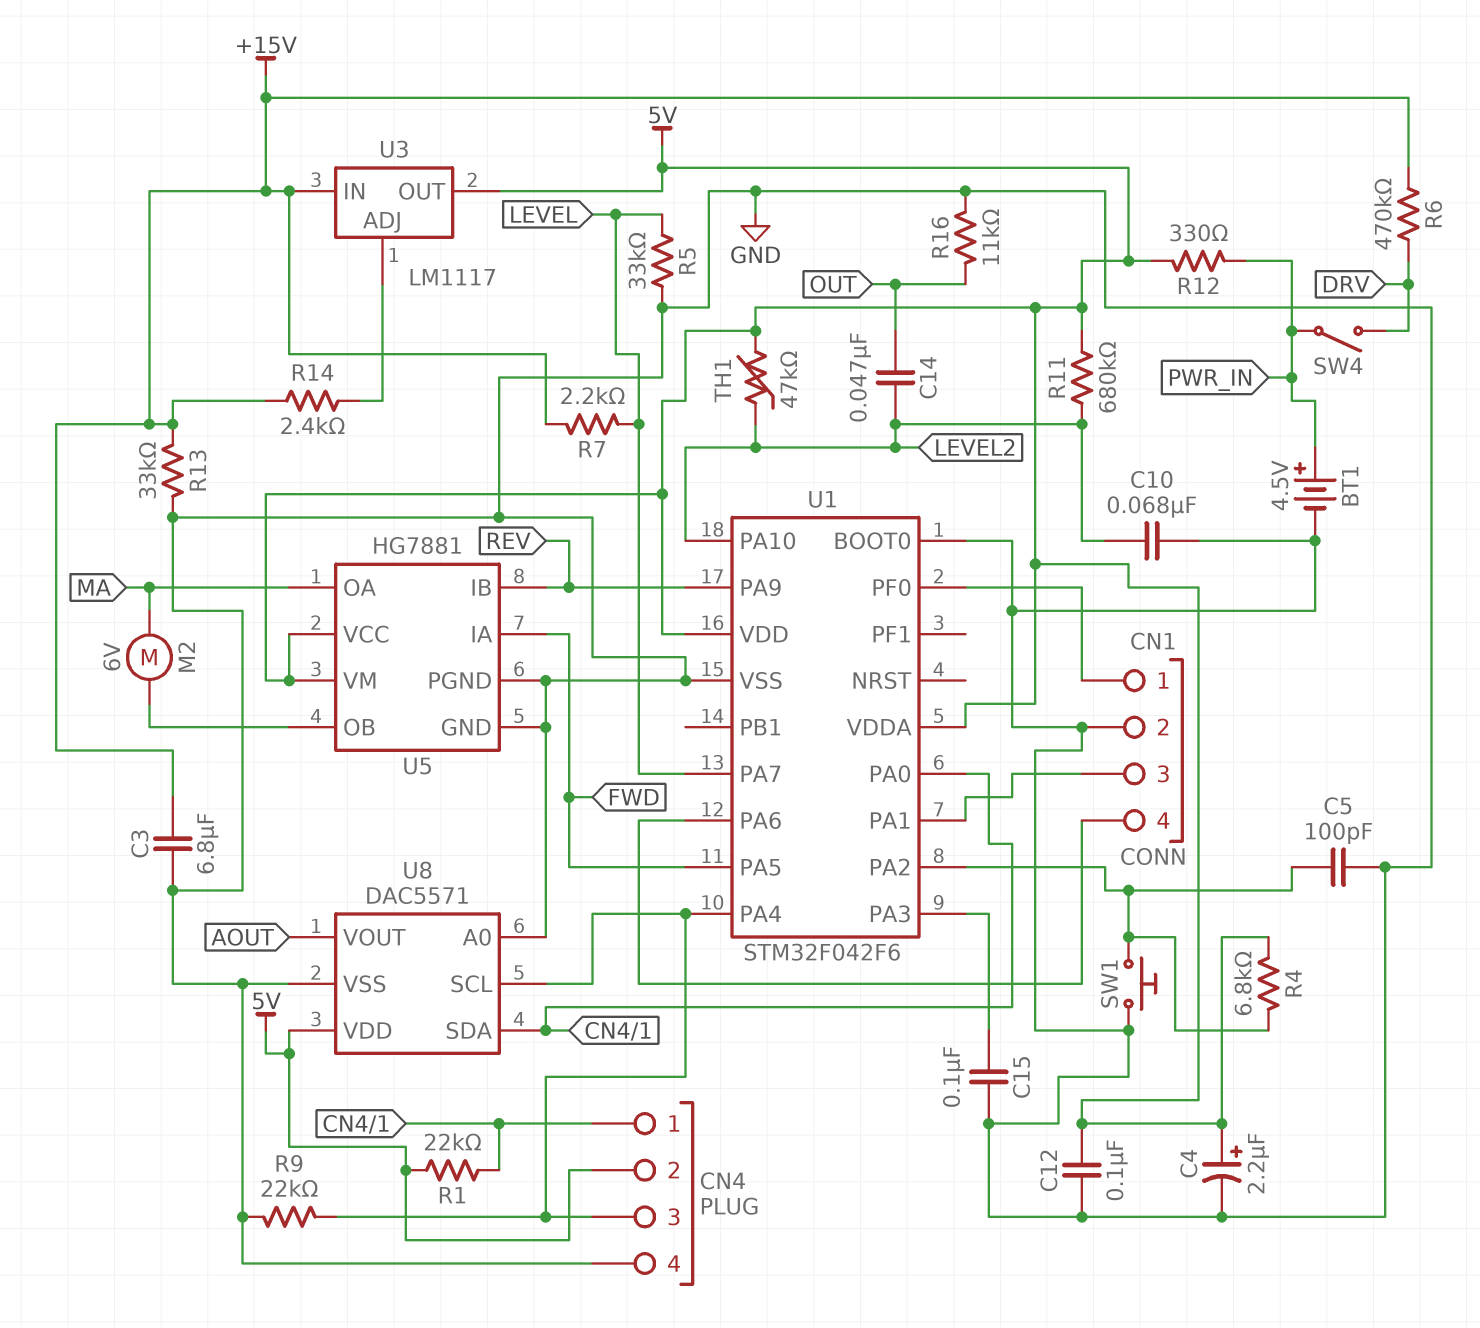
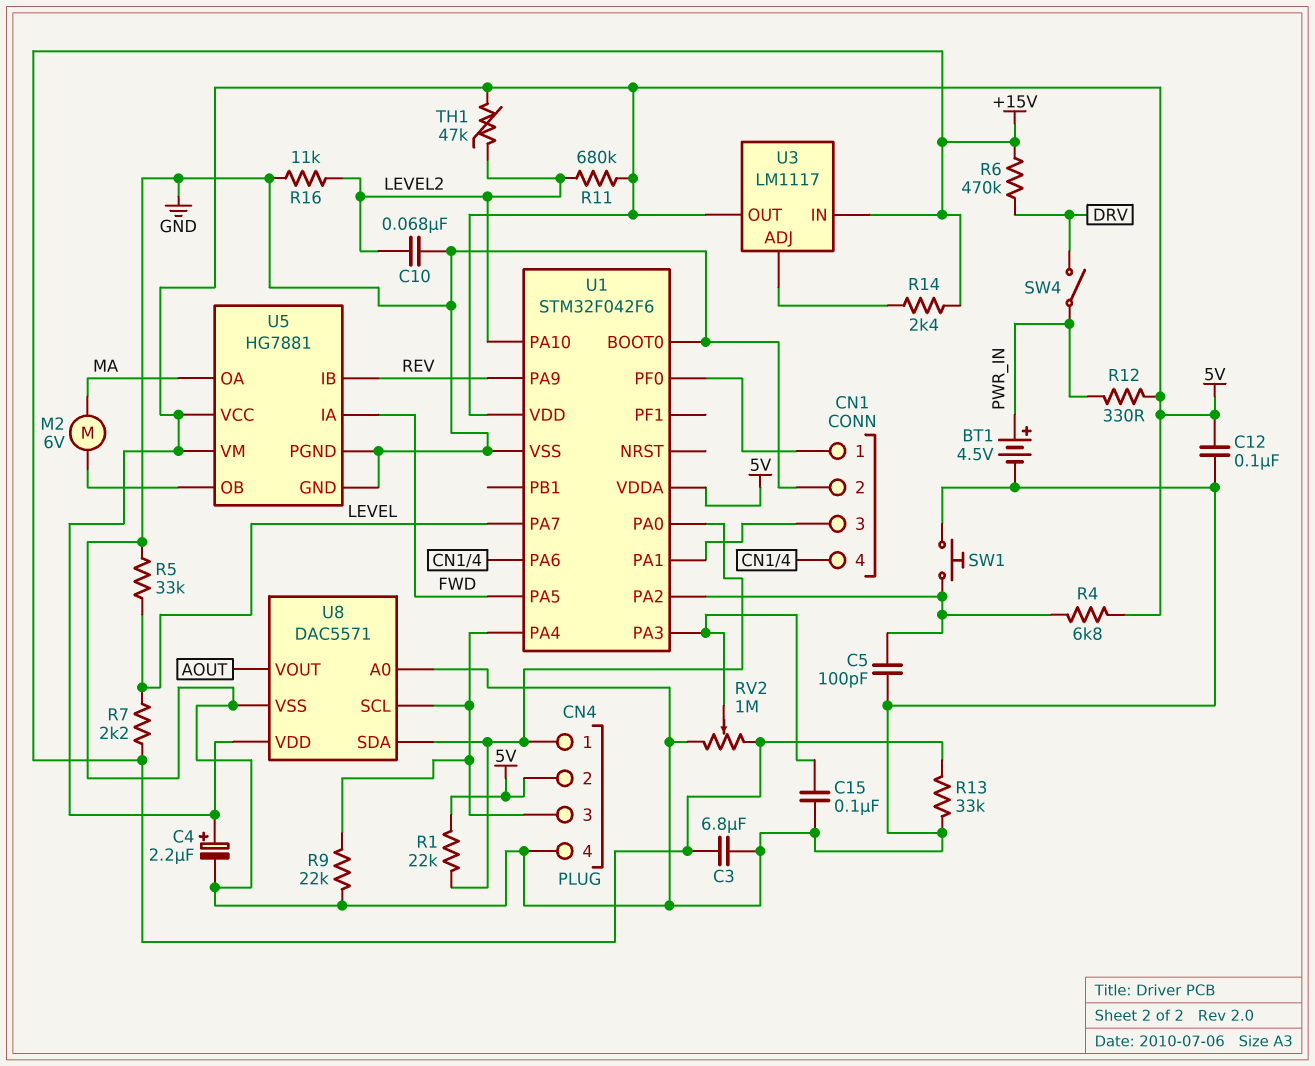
C14: 47nF (LEVEL2, OUT) -> none
R16: 11k (GND, OUT) -> 11k (GND, LEVEL2)
RV2: none -> 1M (+15V, GND, wiper U1/PA3)

